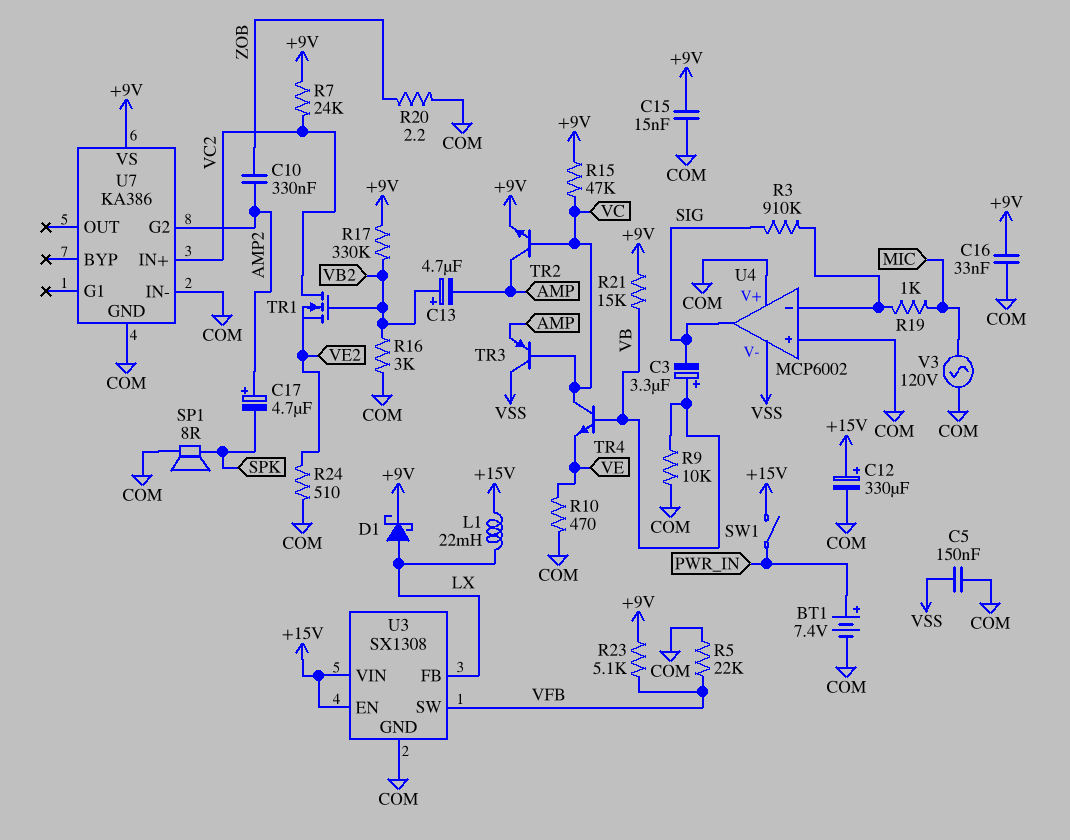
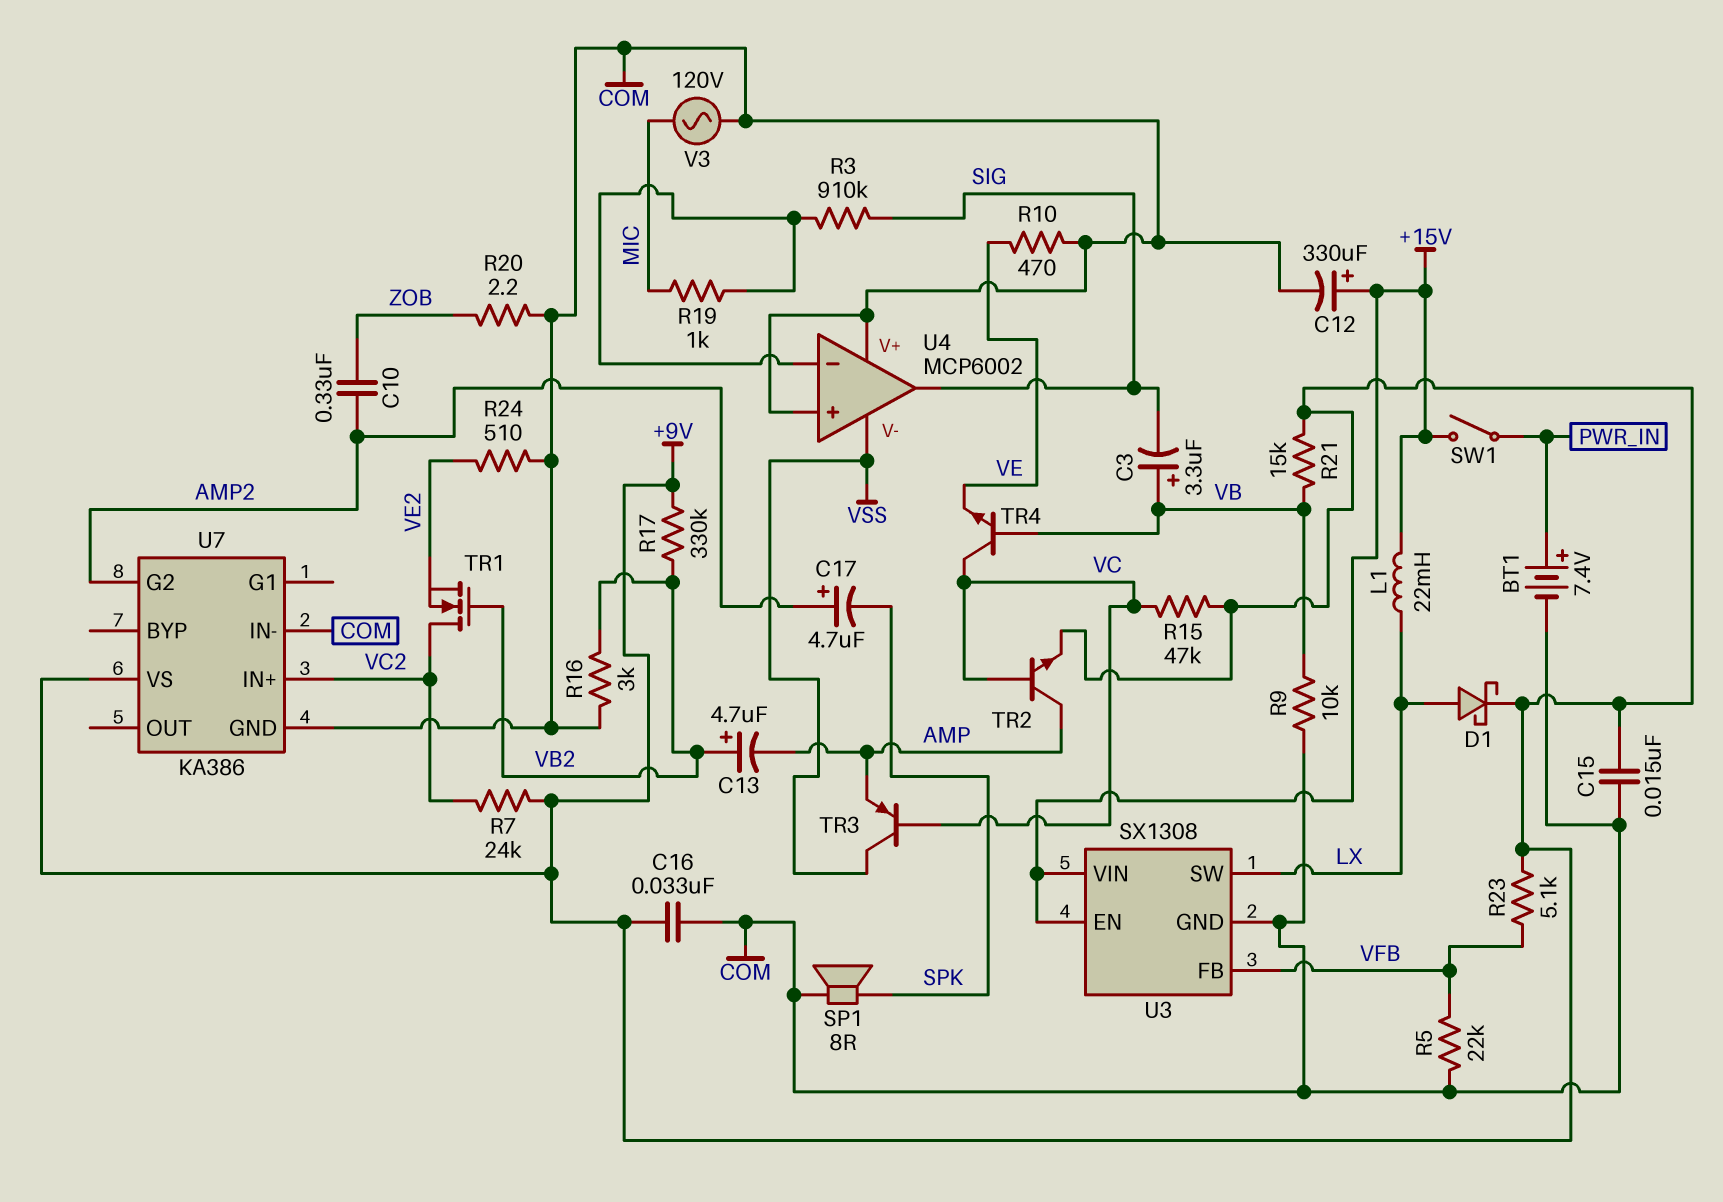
C5: 150nF (COM, VSS) -> none
U3 pin FB: LX -> VFB
U3 pin SW: VFB -> LX

